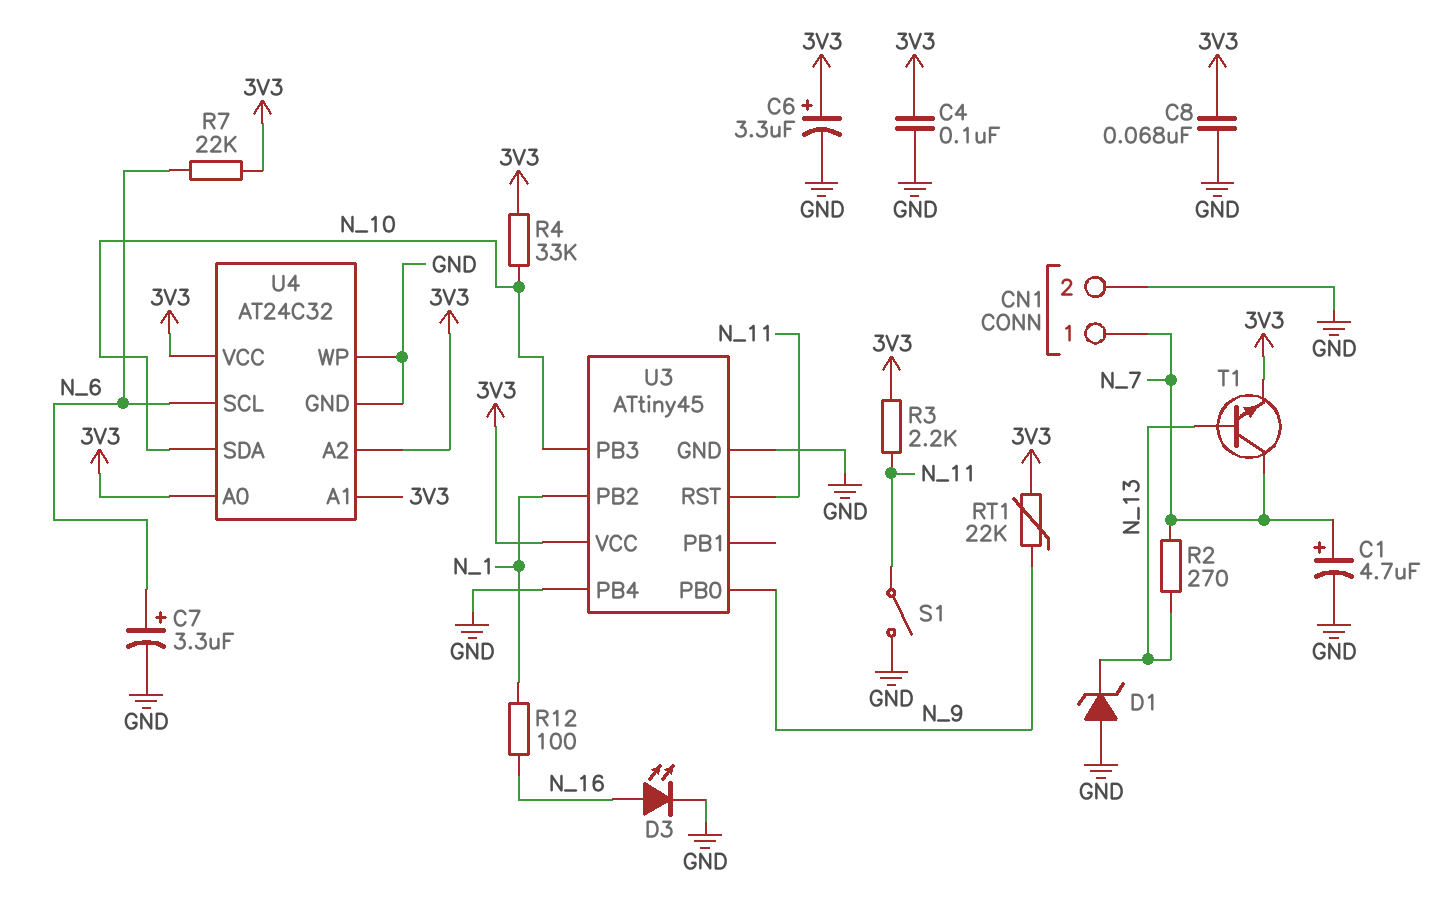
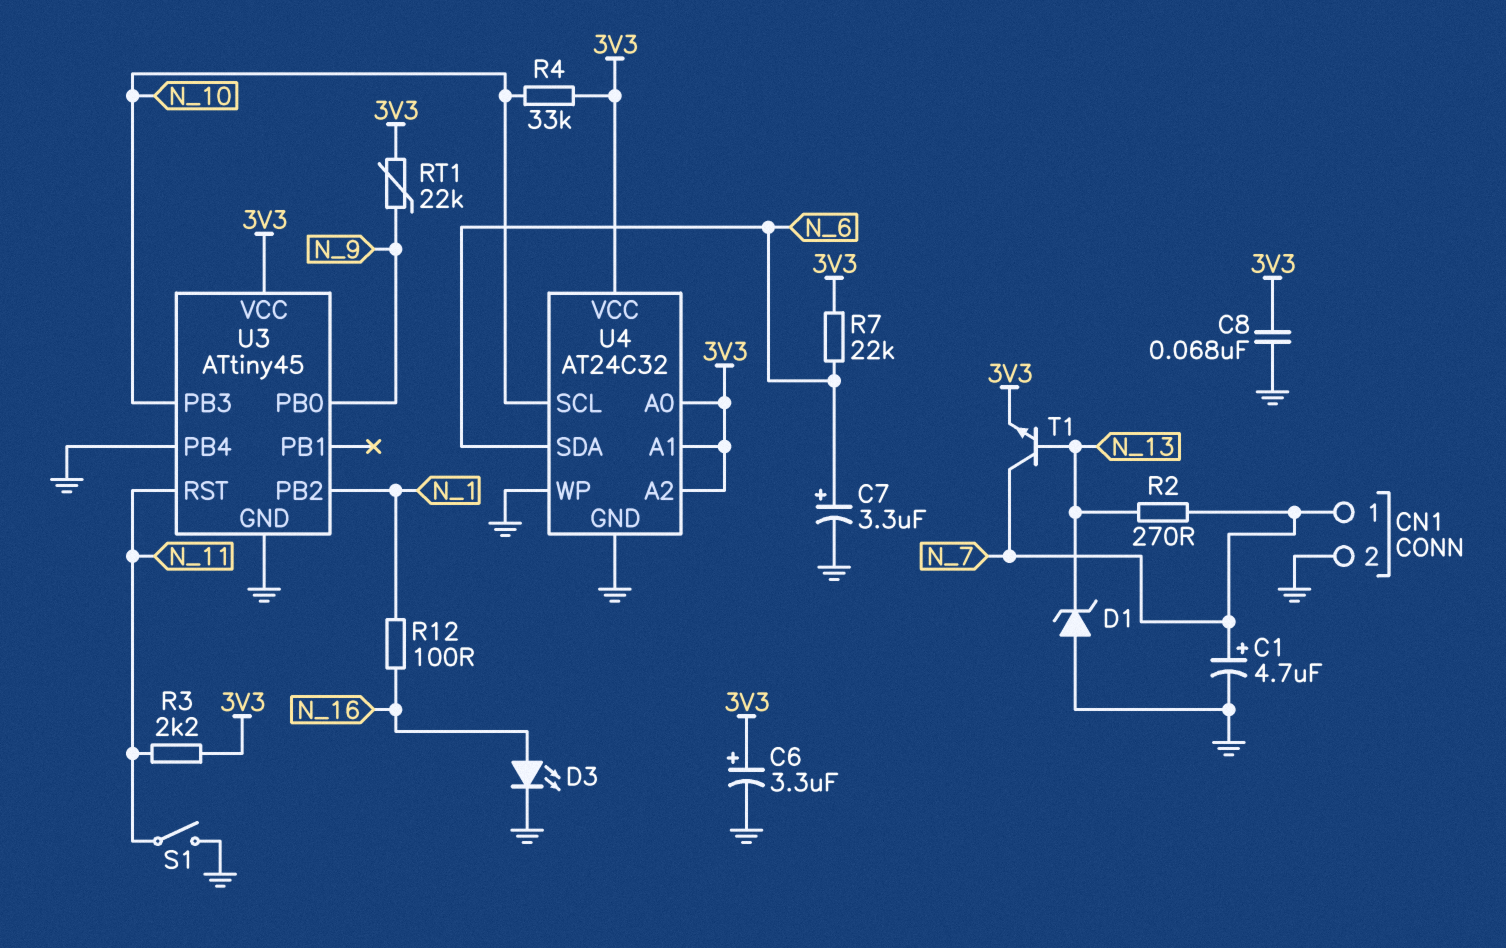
C4: 100nF (3V3, GND) -> none
U4 pin SCL: N_6 -> N_10
U4 pin SDA: N_10 -> N_6

